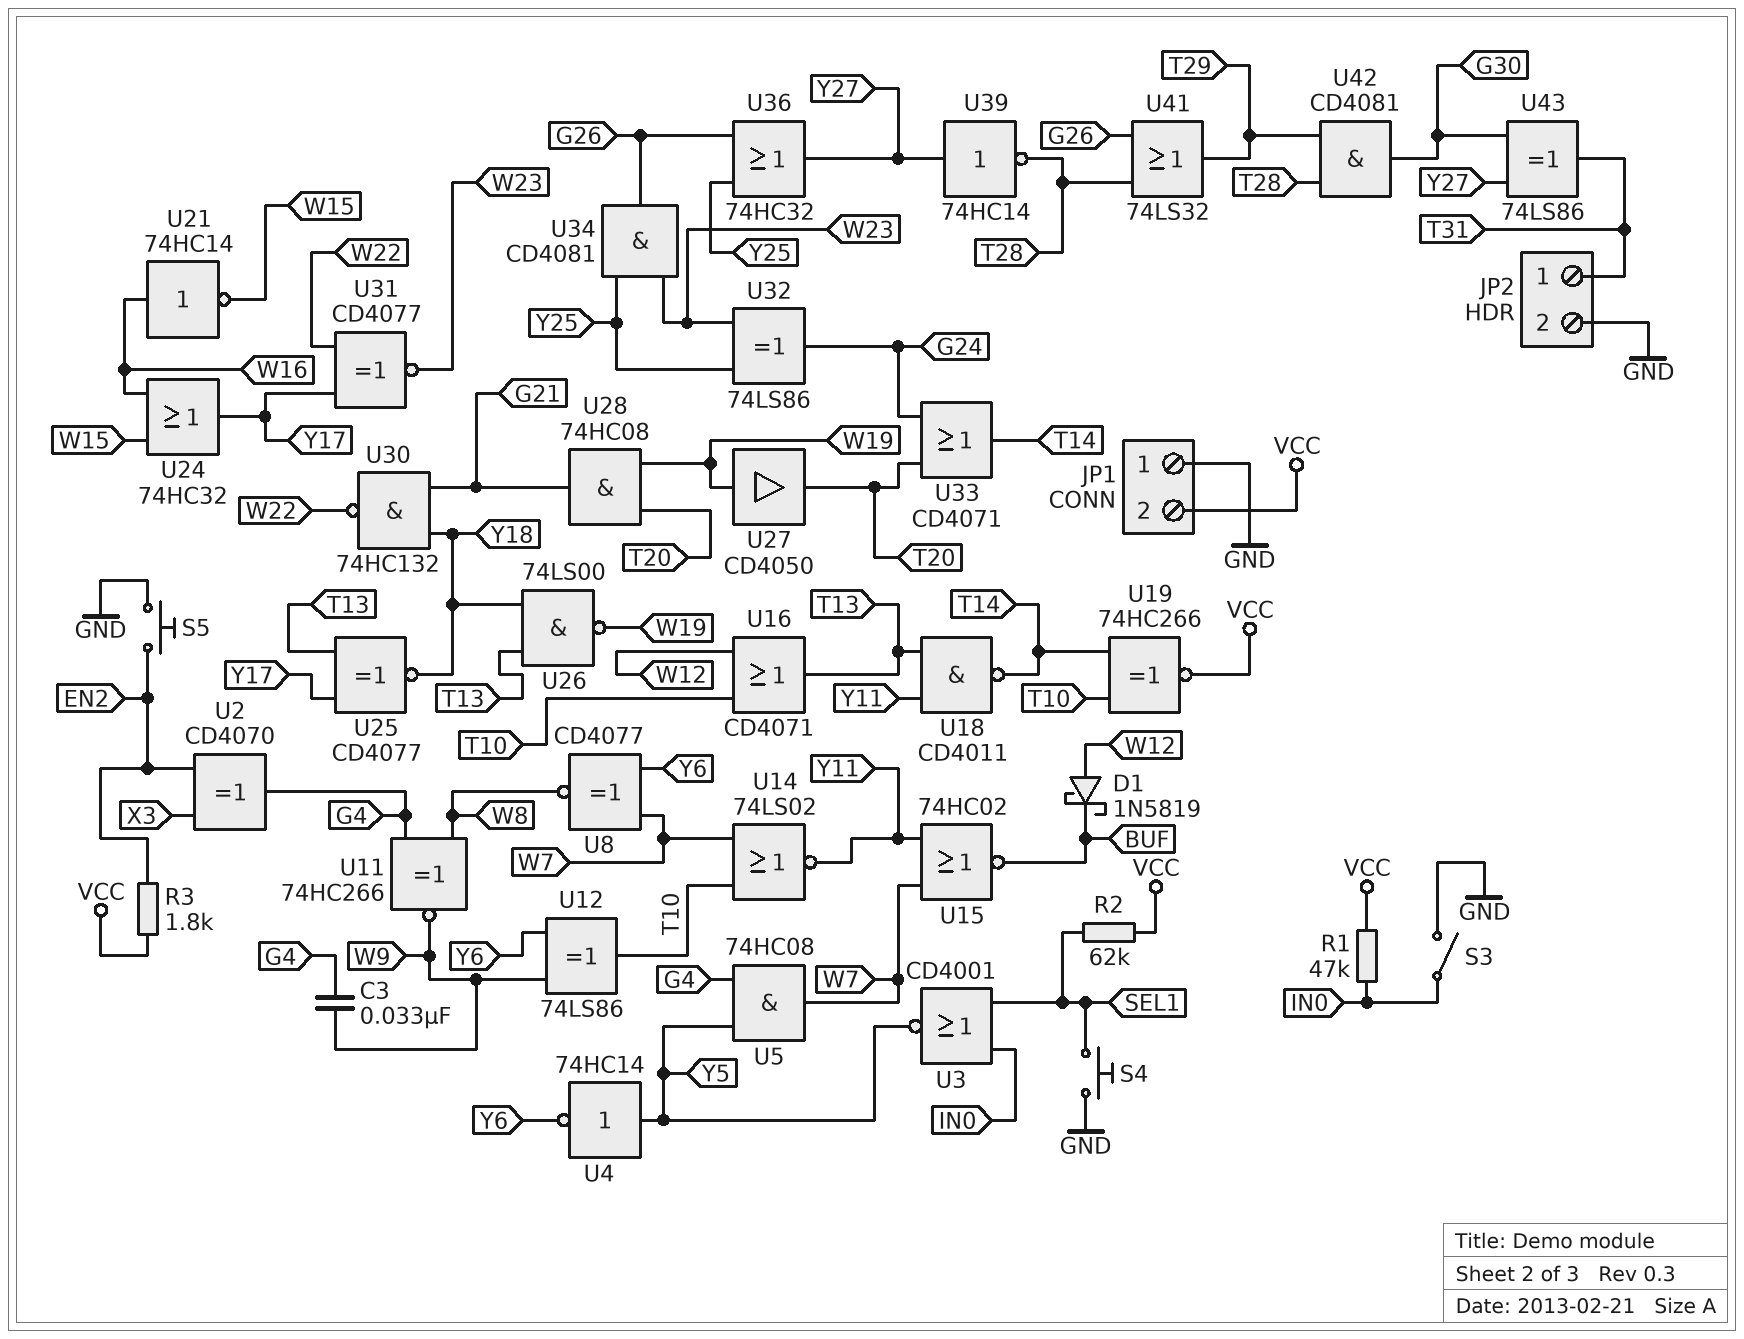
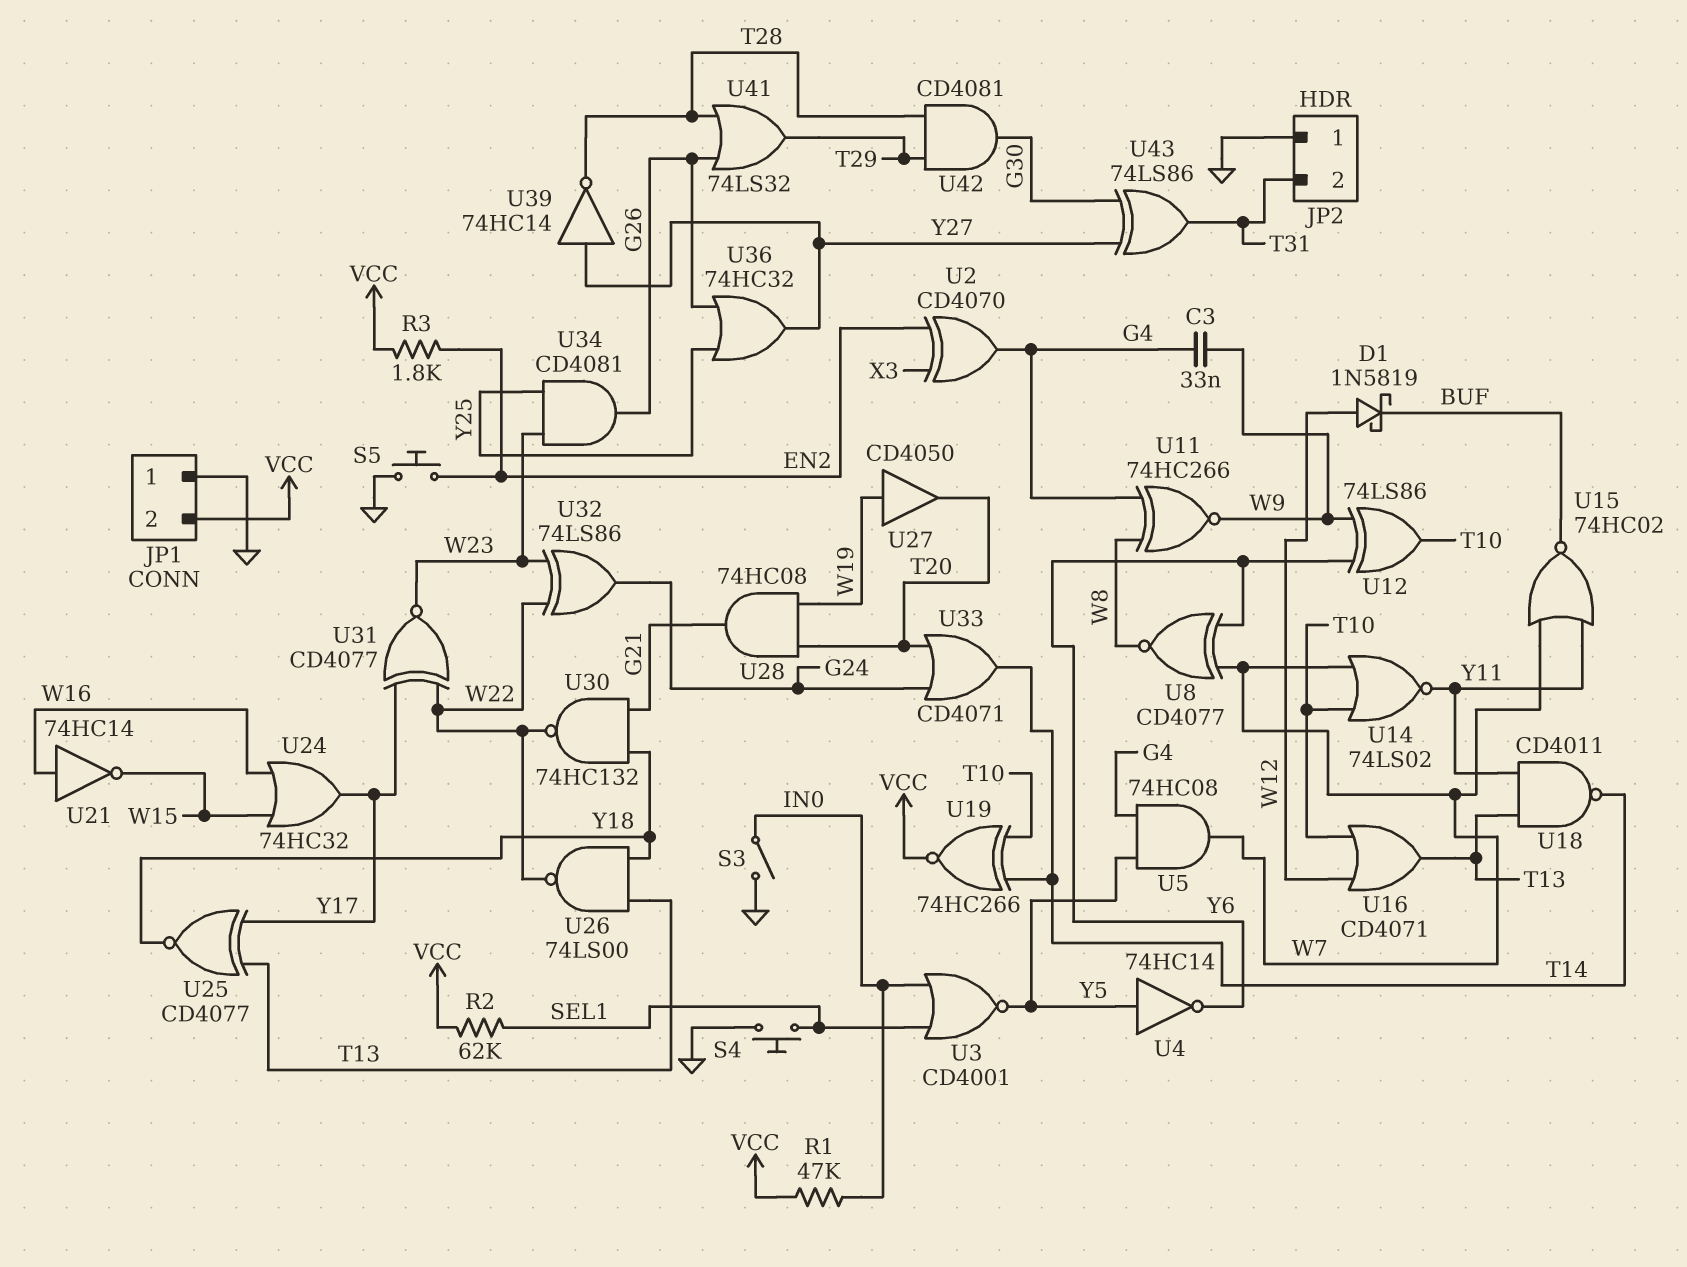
JP2 pin 1: T31 -> GND
JP2 pin 2: GND -> T31
U26: NAND 74LS00 (in T13, in Y18, out W19) -> NAND 74LS00 (in T13, in Y18, out W22)
U32: XOR 74LS86 (in W23, in Y25, out G24) -> XOR 74LS86 (in W22, in W23, out G24)

